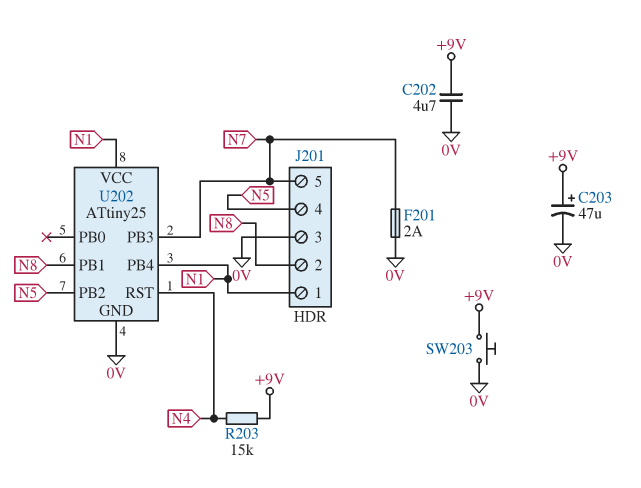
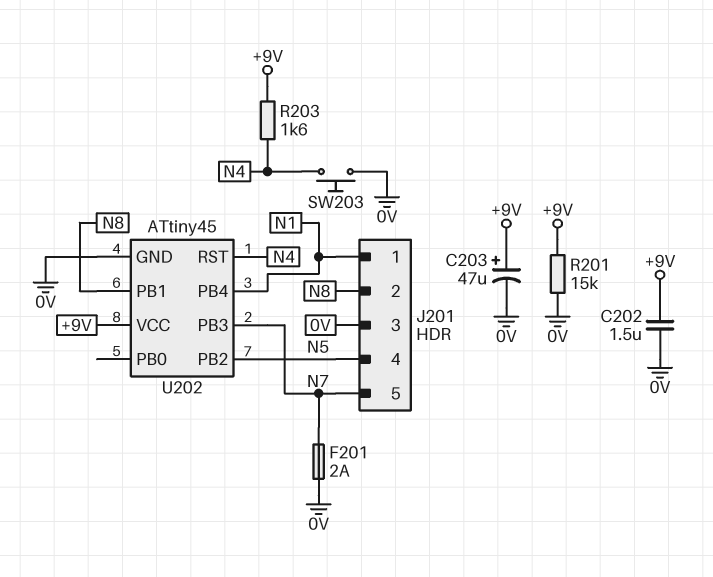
C202: 4.7uF (+9V, 0V) -> 1.5uF (+9V, 0V)
R201: none -> 15k (+9V, 0V)
R203: 15k (+9V, N4) -> 1.6k (+9V, N4)
SW203: button (+9V, 0V) -> button (0V, N4)
U202: ATtiny25 -> ATtiny45
U202 pin VCC: N1 -> +9V

